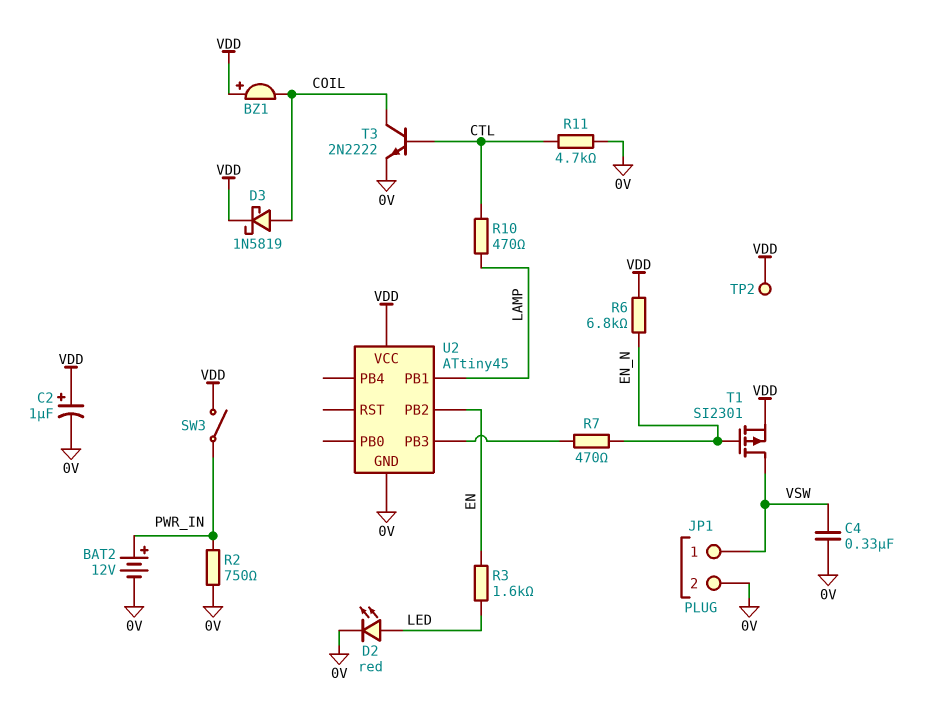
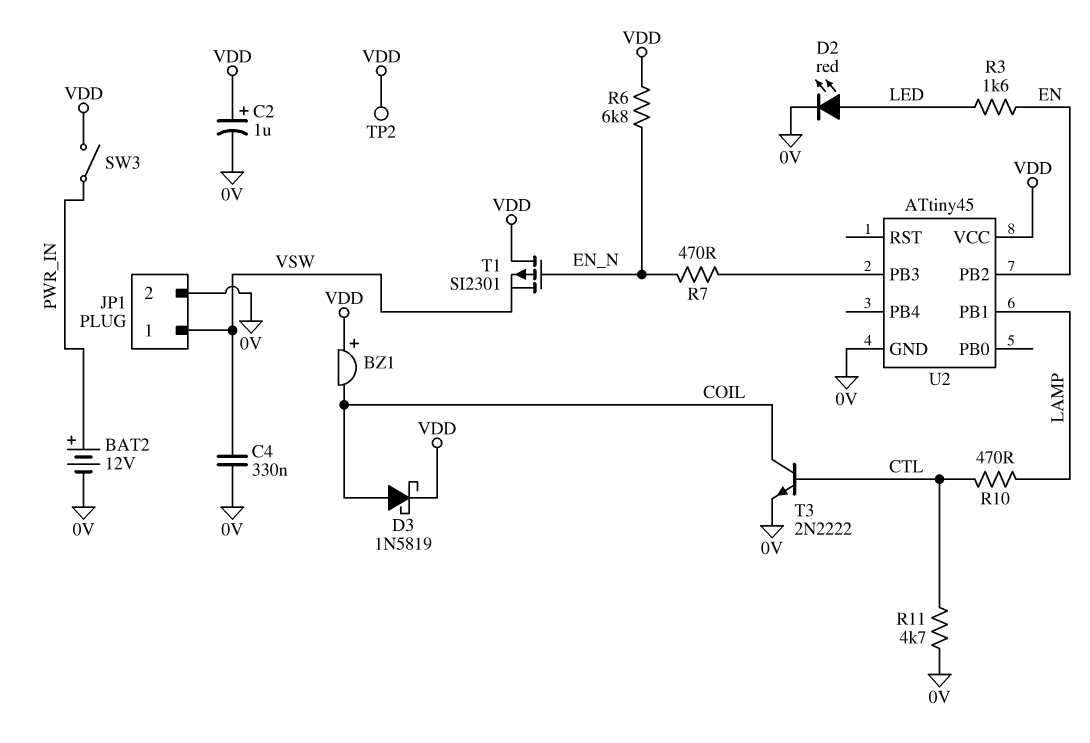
R2: 750 (0V, PWR_IN) -> none
T1: PMOS SI2301 (G EN_N, D VSW, S VDD) -> PMOS SI2301 (G EN_N, D VDD, S VSW)

